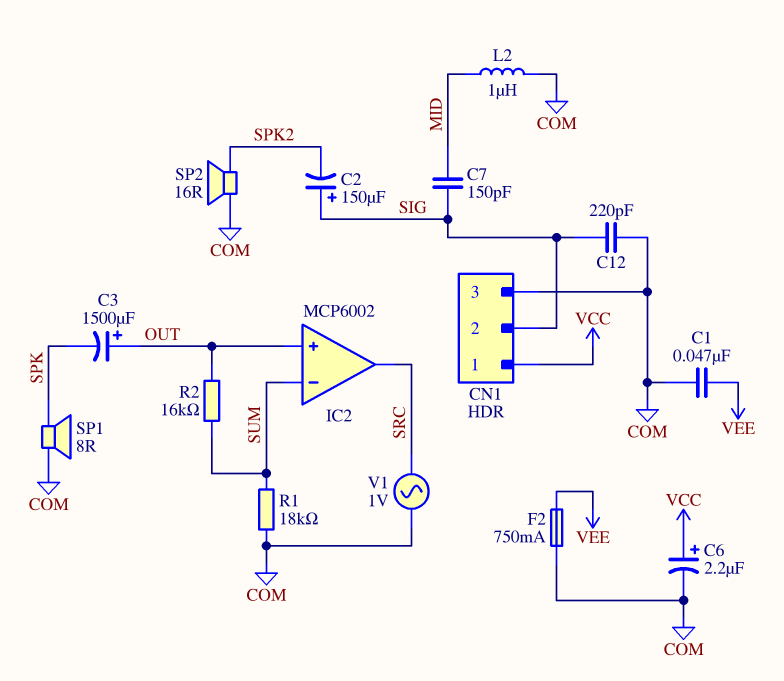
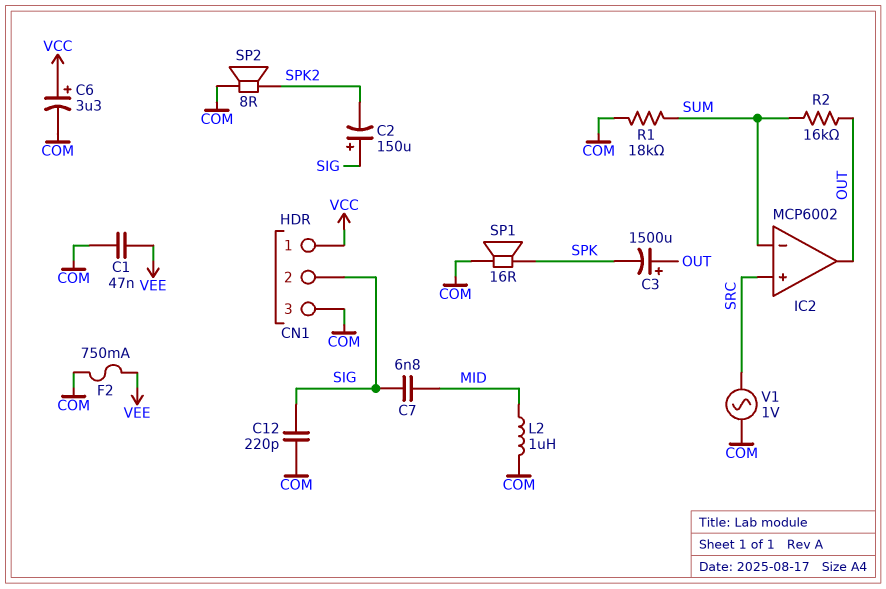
C6: 2.2uF (plus VCC, minus COM) -> 3.3uF (plus VCC, minus COM)
C7: 150pF (MID, SIG) -> 6.8nF (MID, SIG)
IC2 pin in+: OUT -> SRC
IC2 pin out: SRC -> OUT
SP1: speaker 8R (COM, SPK) -> speaker 16R (COM, SPK)
SP2: speaker 16R (COM, SPK2) -> speaker 8R (COM, SPK2)

